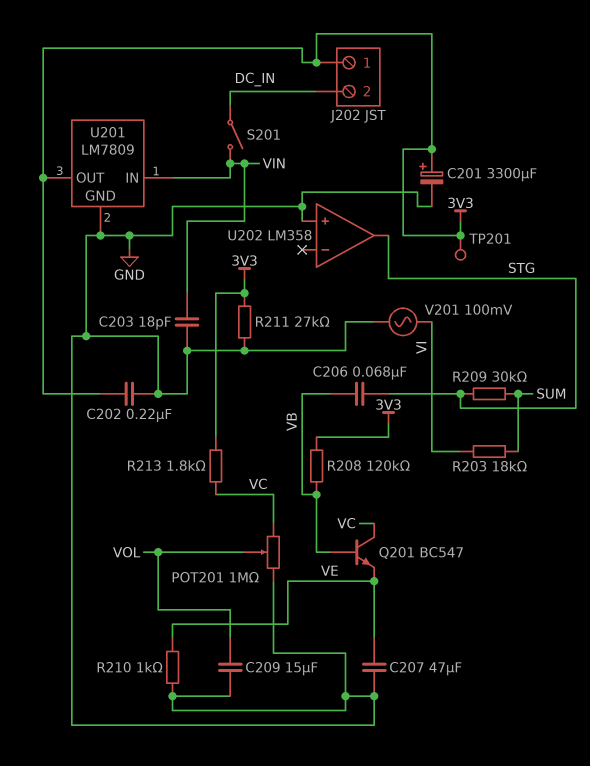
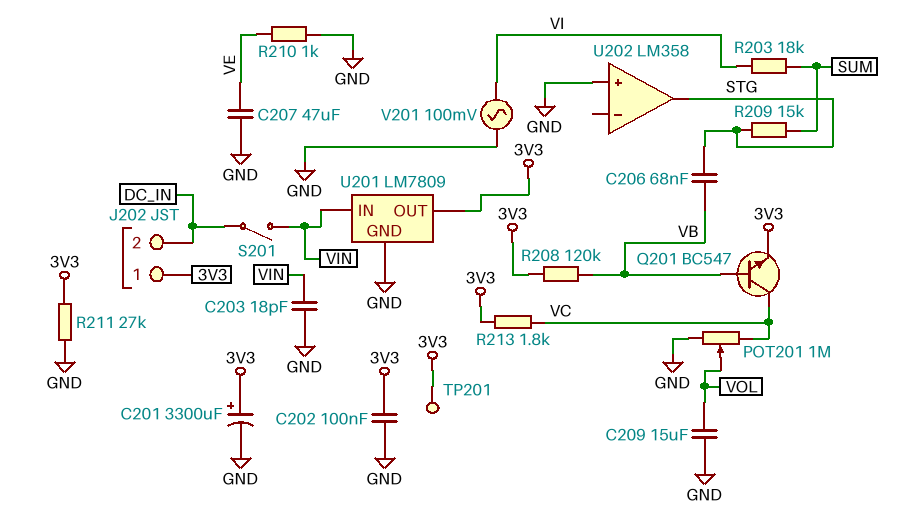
C202: 220nF (3V3, GND) -> 100nF (3V3, GND)
Q201: NPN BC547 (B VB, C VC, E VE) -> NPN BC547 (B VB, C VC, E 3V3)
R209: 30k (STG, SUM) -> 15k (STG, SUM)

